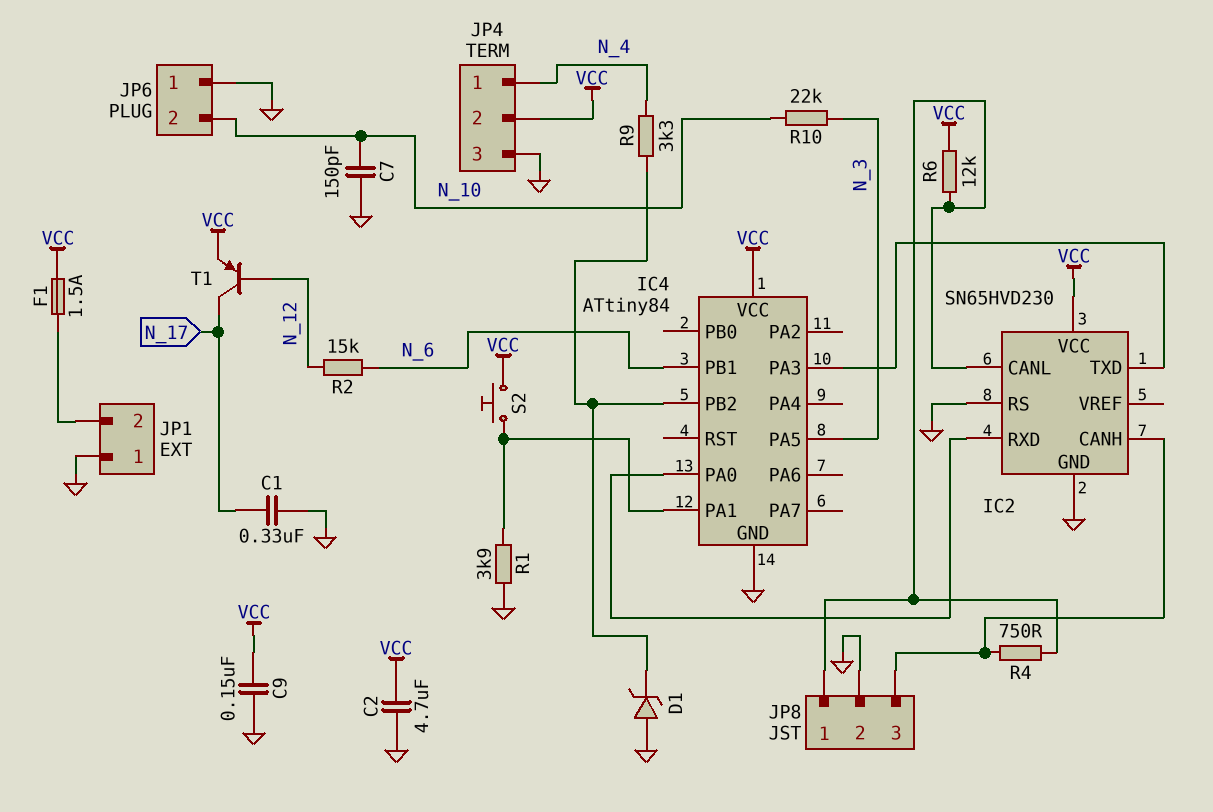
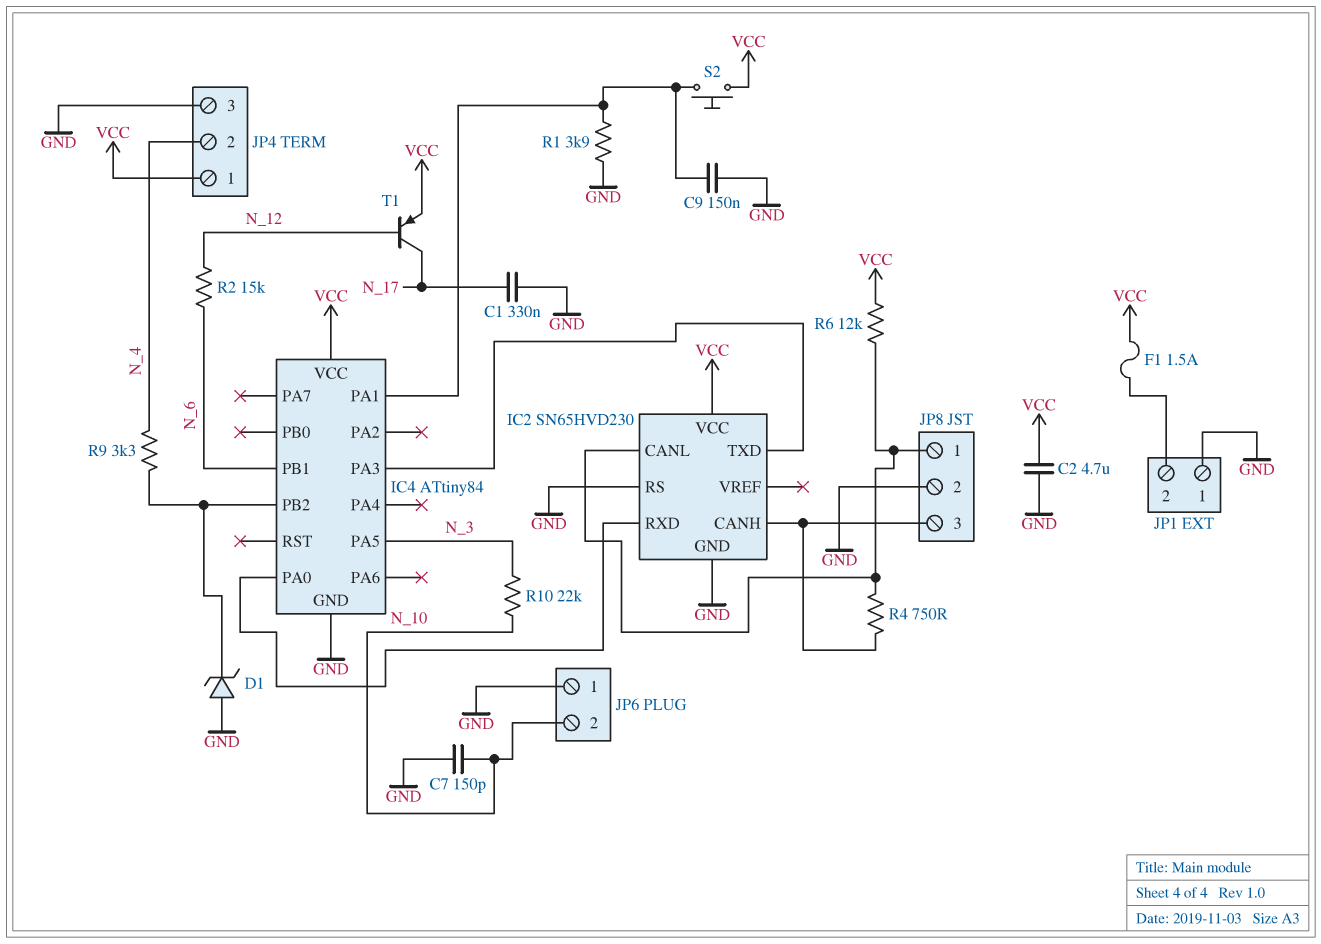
C9: 150nF (GND, VCC) -> 150nF (GND, IC4/PA1)
JP4 pin 1: N_4 -> VCC
JP4 pin 2: VCC -> N_4

